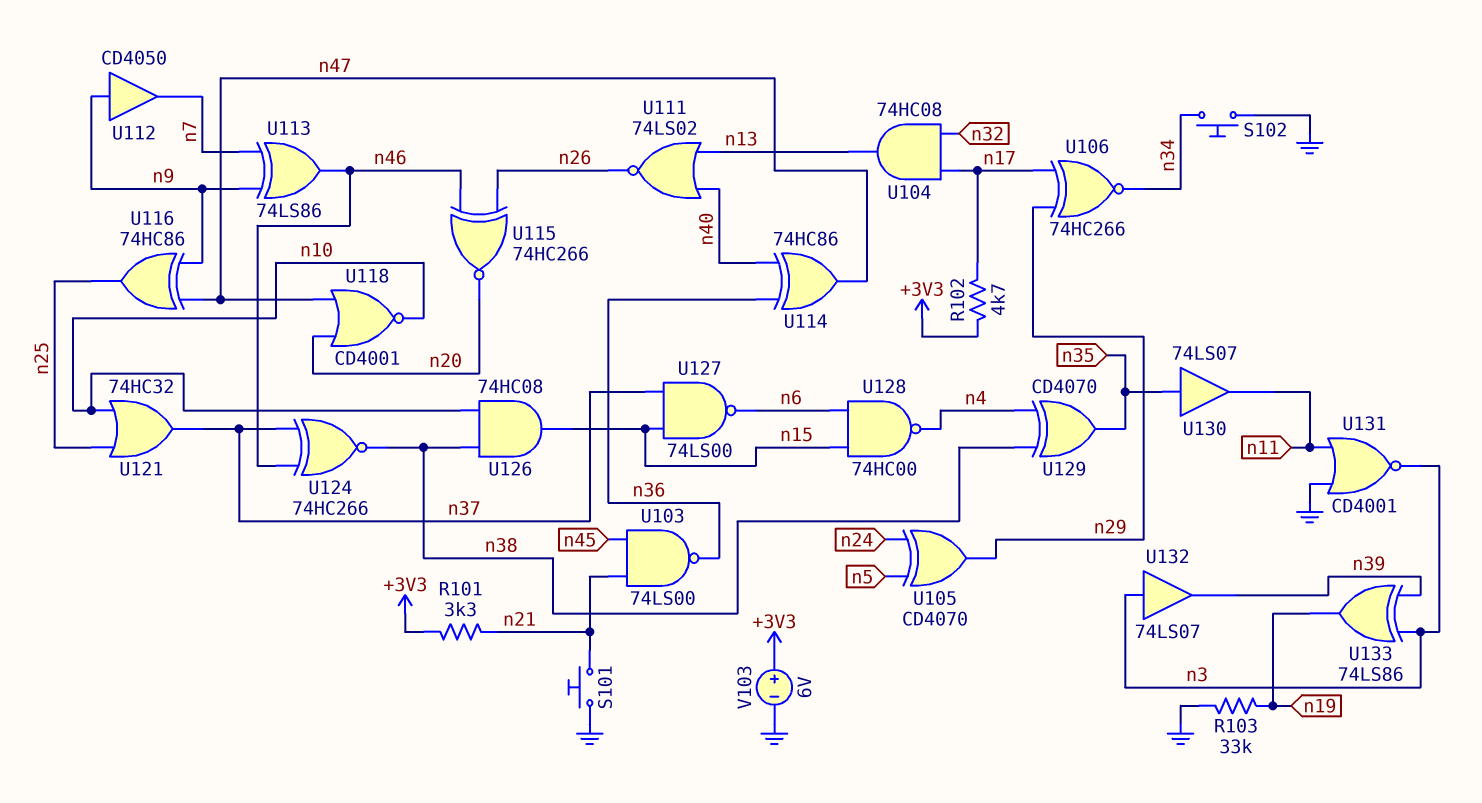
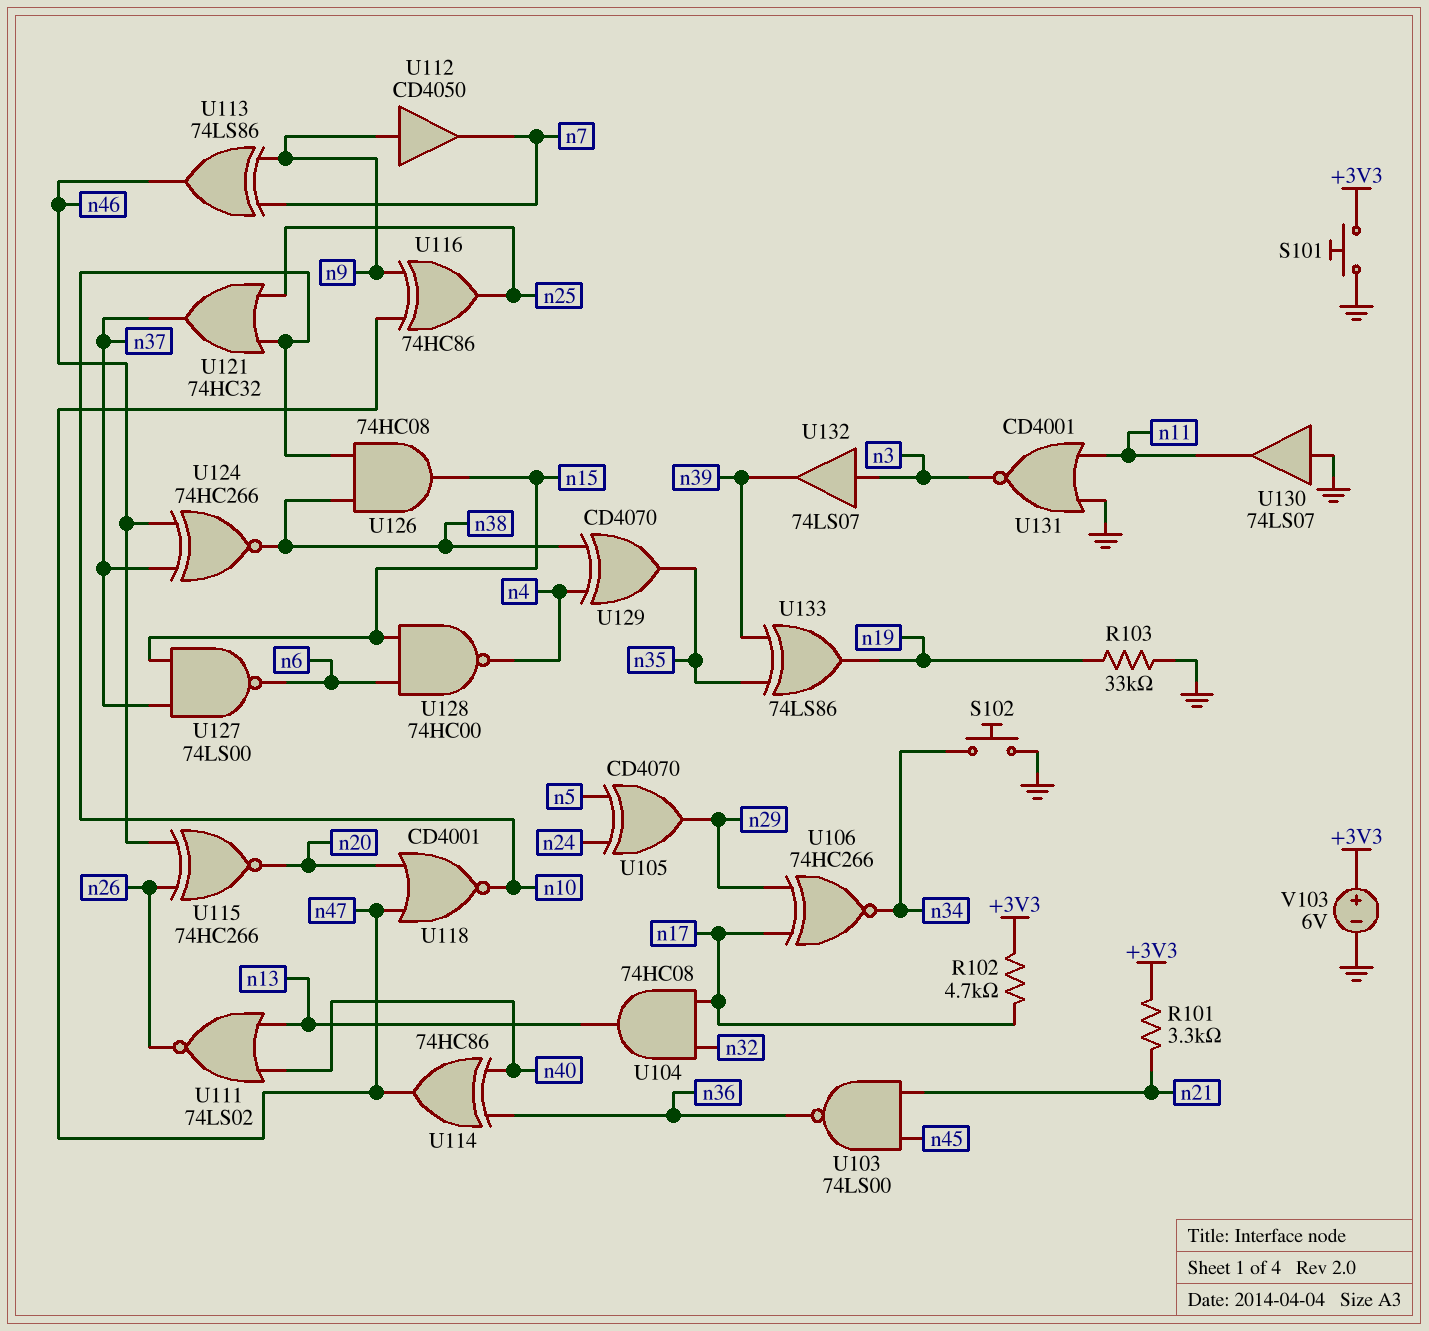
S101: button (GND, n21) -> button (+3V3, GND)
U130: buffer 74LS07 (in n35, out n11) -> buffer 74LS07 (in GND, out n11)
U133: XOR 74LS86 (in n3, in n39, out n19) -> XOR 74LS86 (in n35, in n39, out n19)

